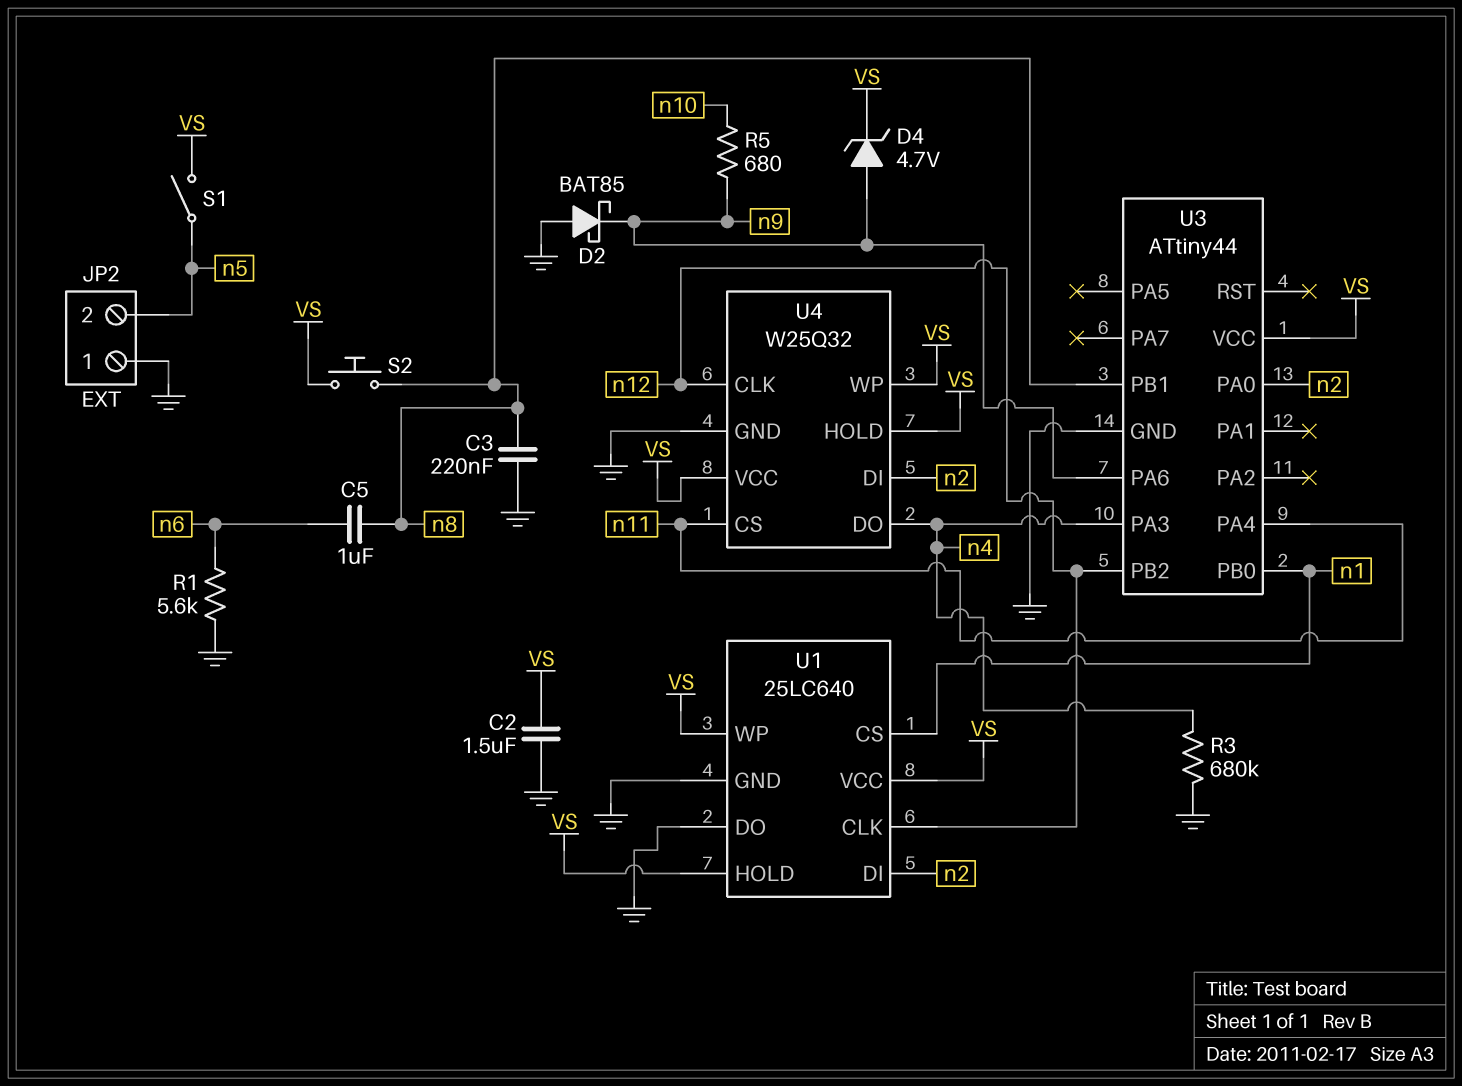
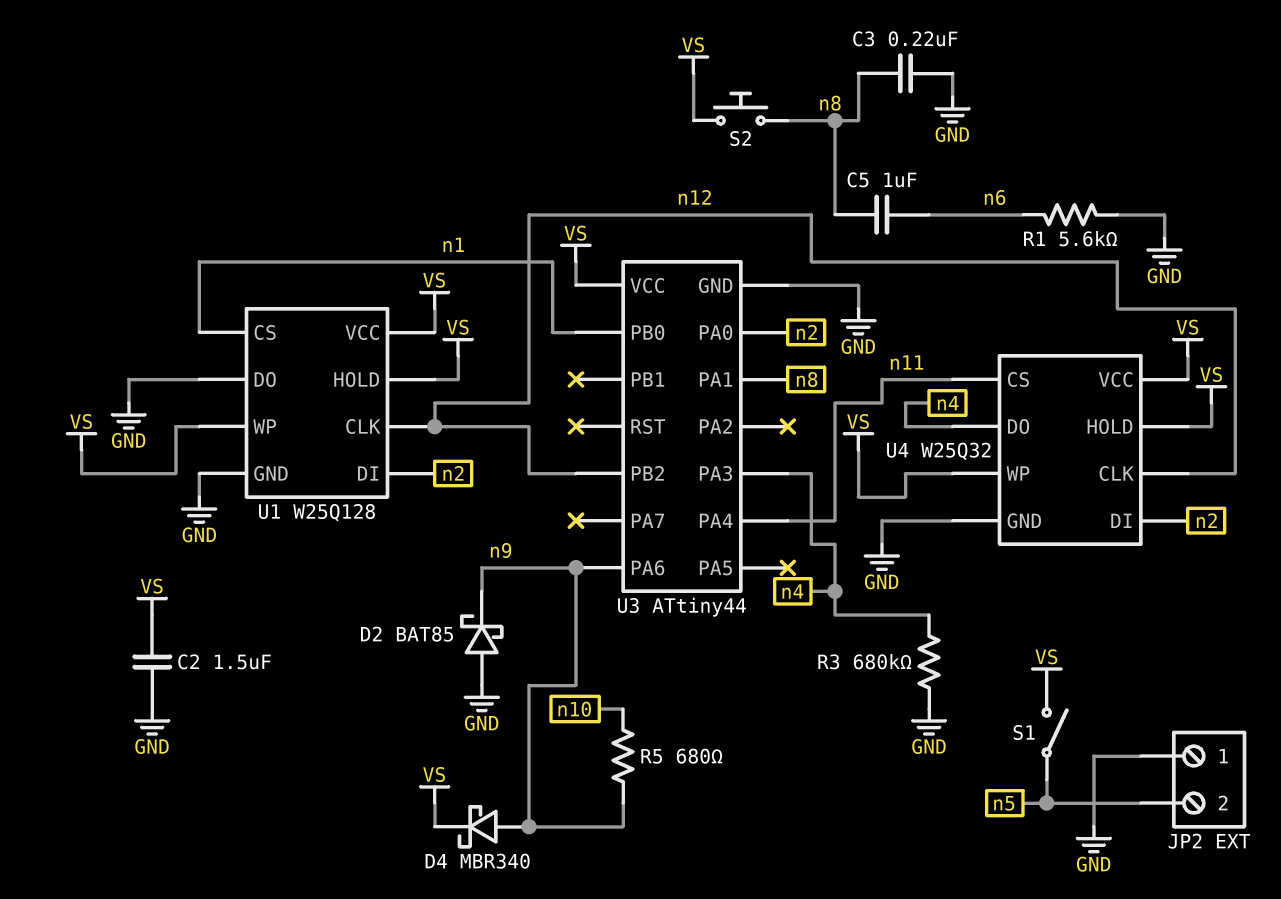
D4: zener 4.7V (A n9, K VS) -> schottky MBR340 (A n9, K VS)
U1: 25LC640 -> W25Q128
U3 pin PA1: none -> n8
U3 pin PB1: n8 -> none

